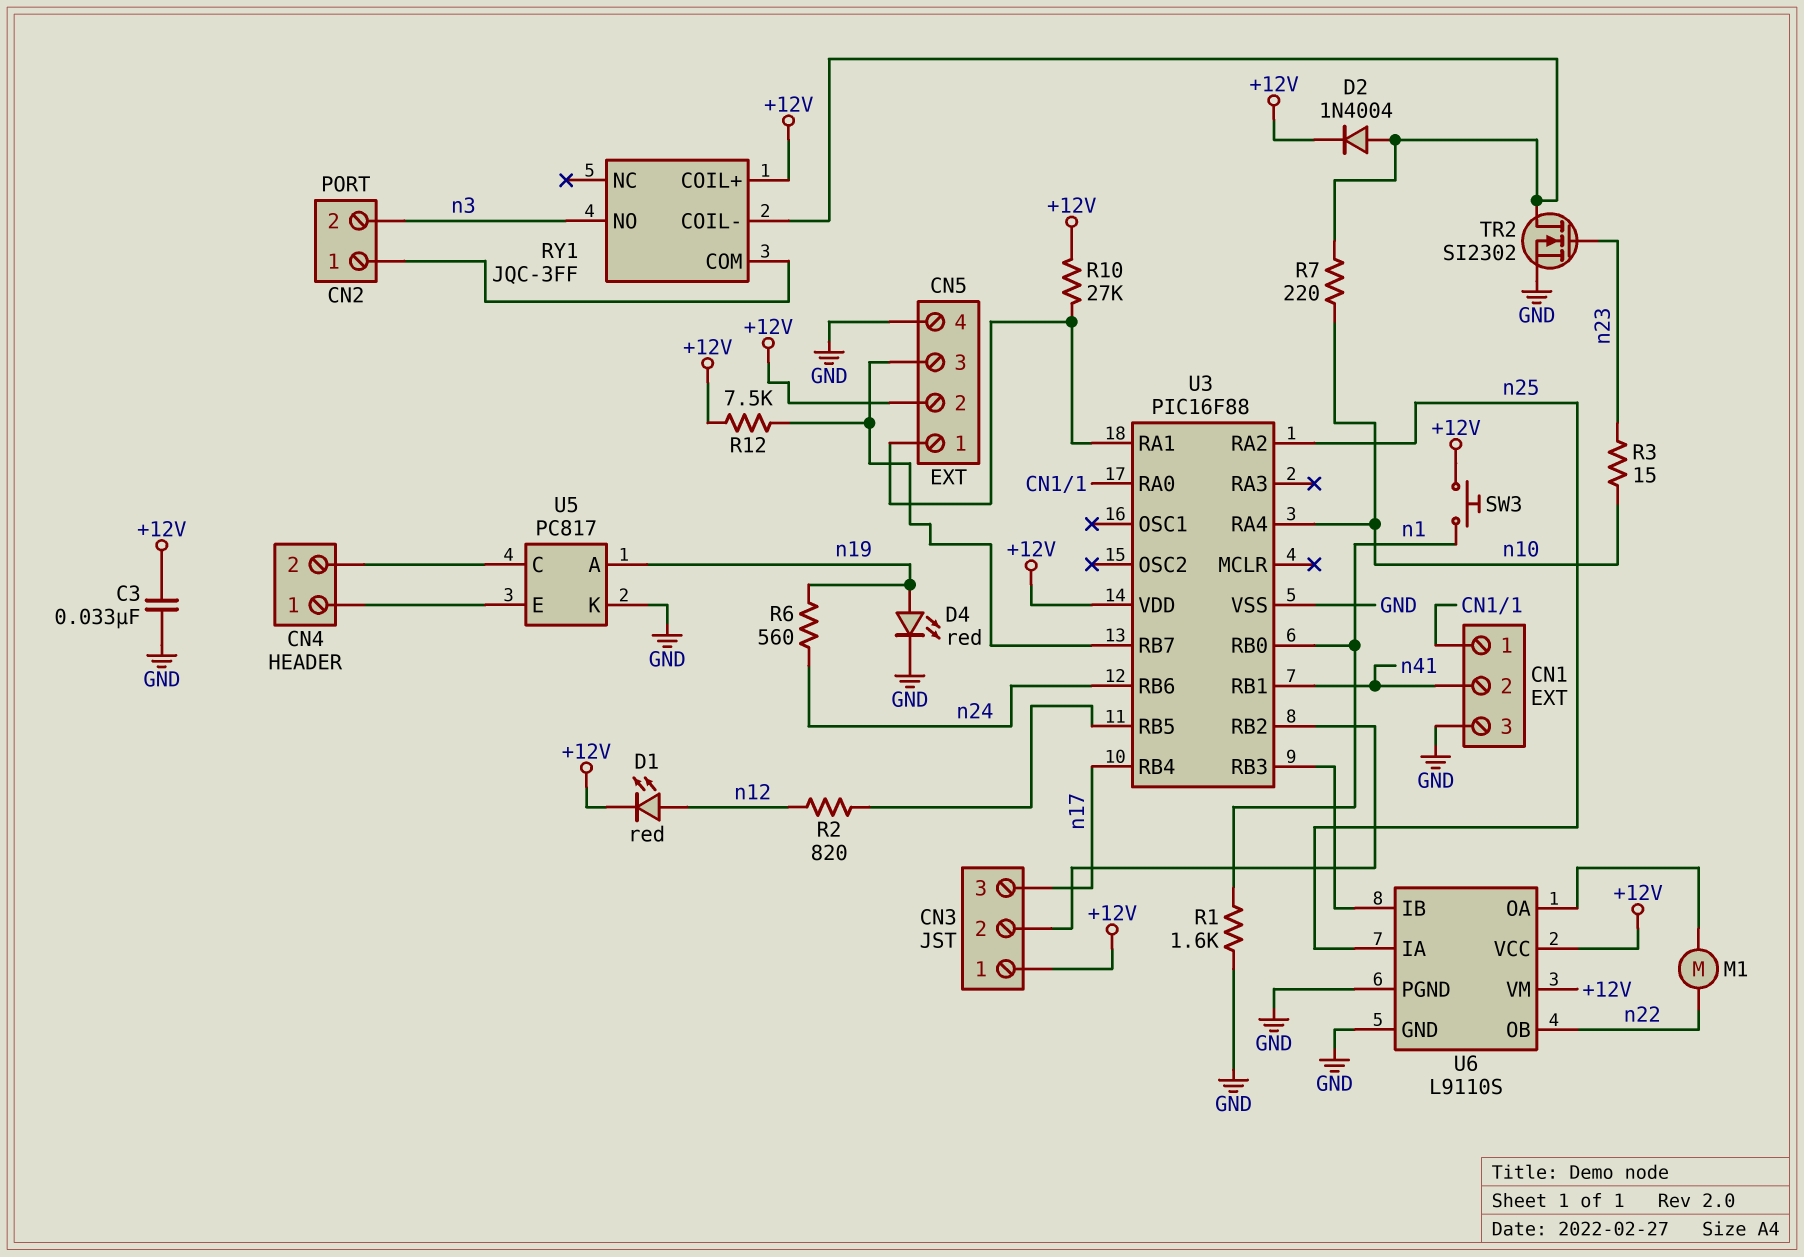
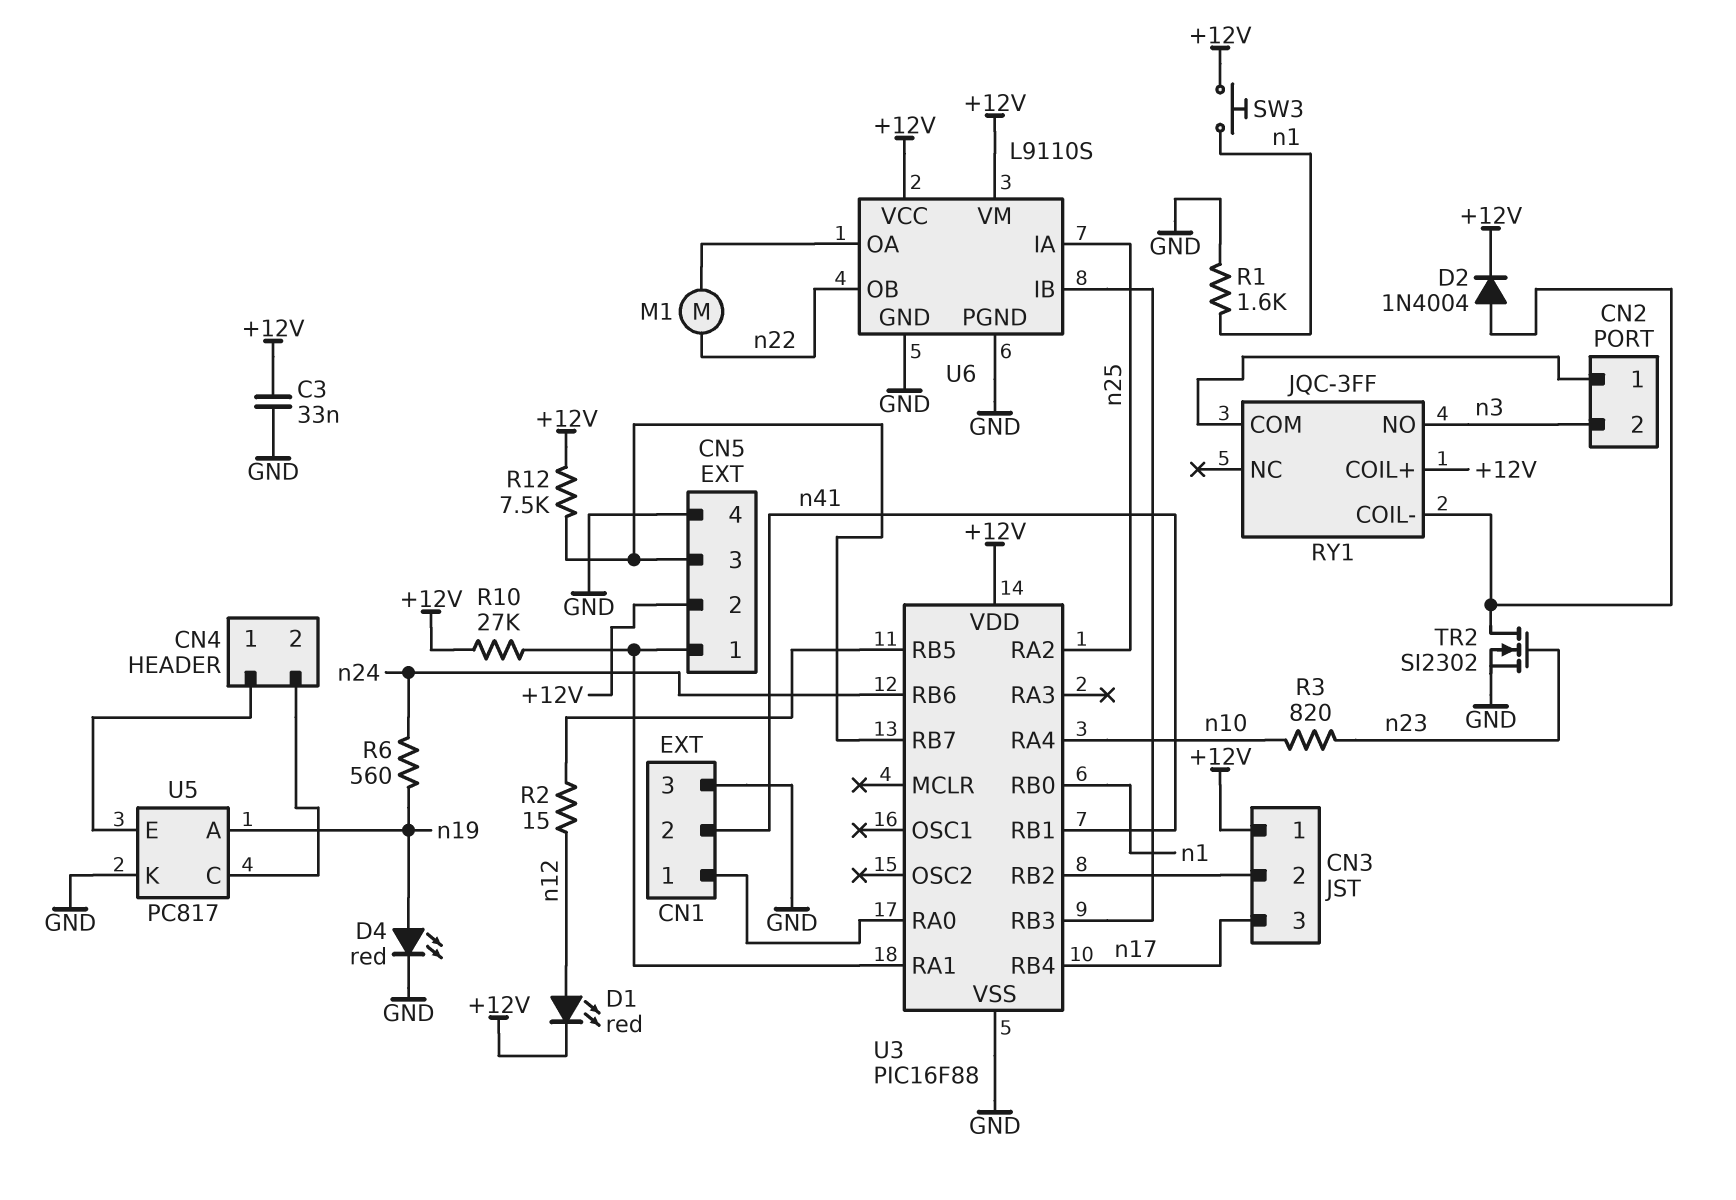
R2: 820 (U3/RB5, n12) -> 15 (U3/RB5, n12)
R3: 15 (n10, n23) -> 820 (n10, n23)
R7: 220 (RY1/COIL-, n10) -> none

